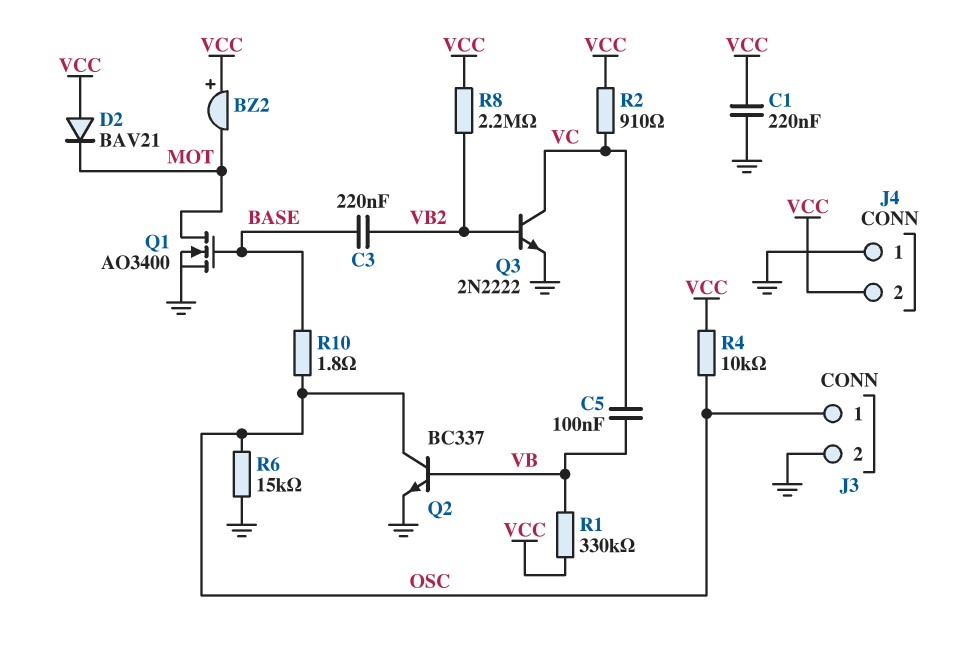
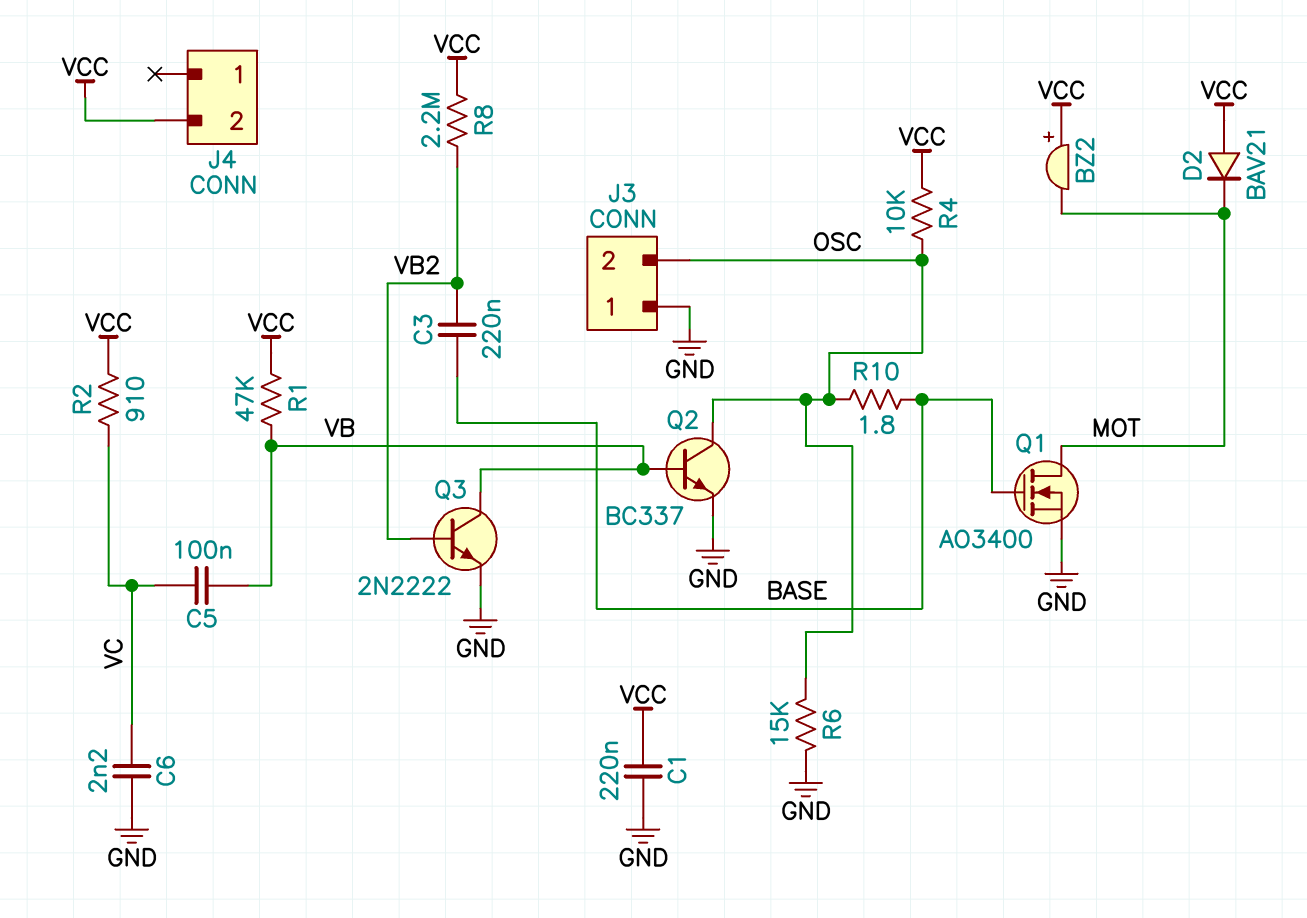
C6: none -> 2.2nF (GND, VC)
J3 pin 1: OSC -> GND
J3 pin 2: GND -> OSC
J4 pin 1: GND -> none
Q3: NPN 2N2222 (B VB2, C VC, E GND) -> NPN 2N2222 (B VB2, C VB, E GND)
R1: 330k (VB, VCC) -> 47k (VB, VCC)

